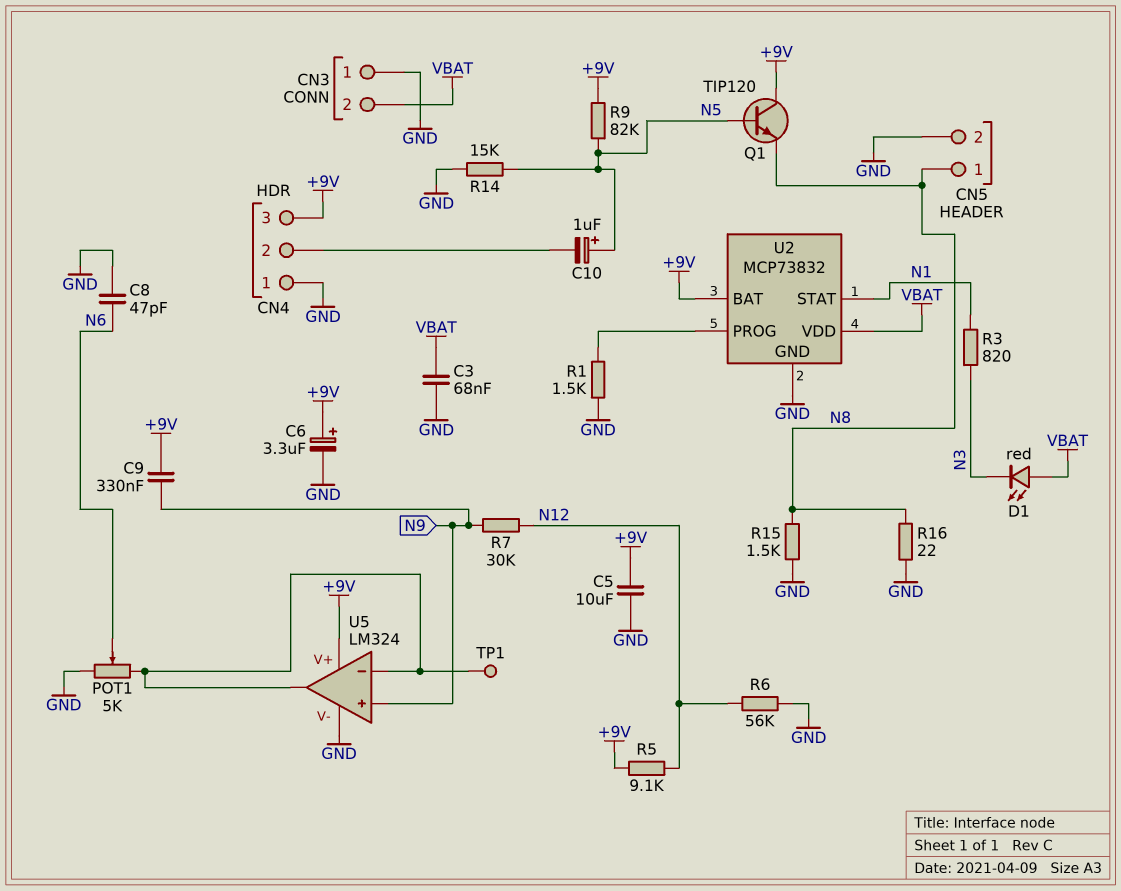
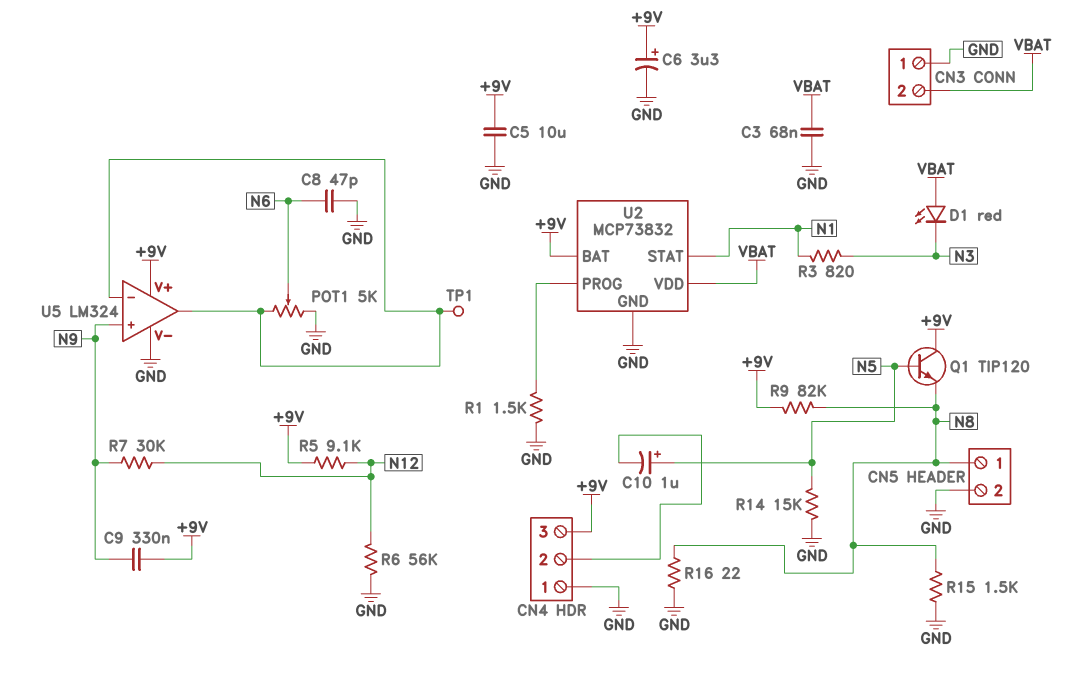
R9: 82k (+9V, N5) -> 82k (+9V, N8)

